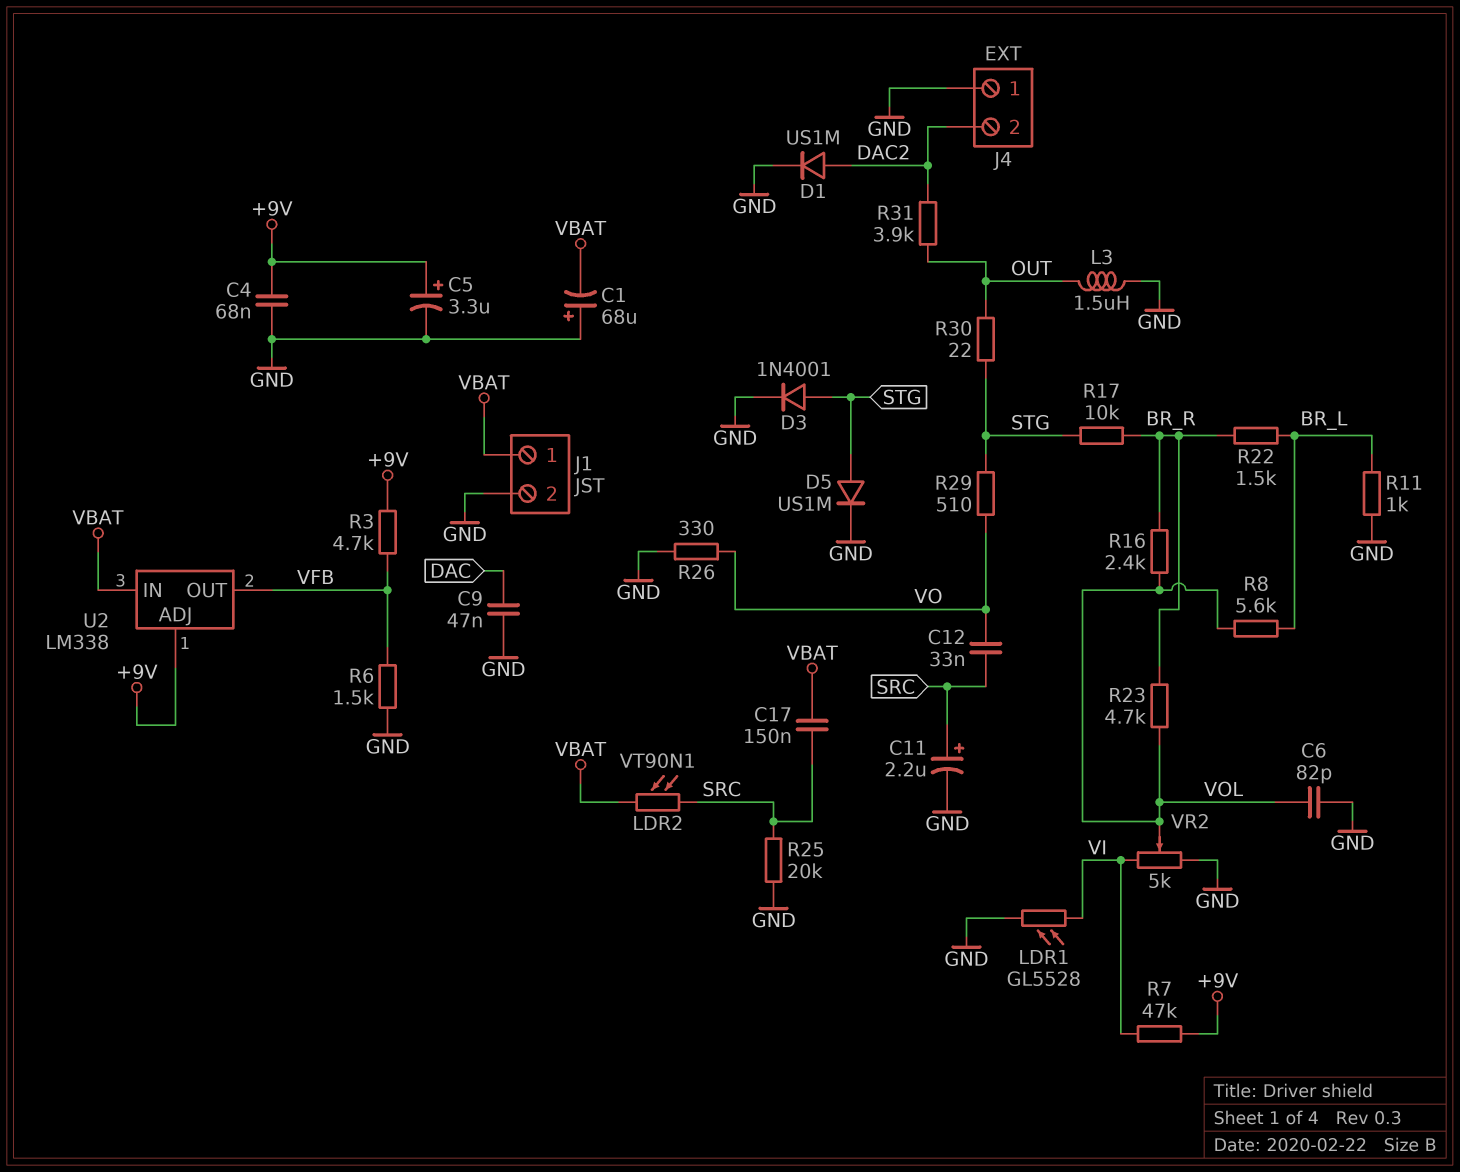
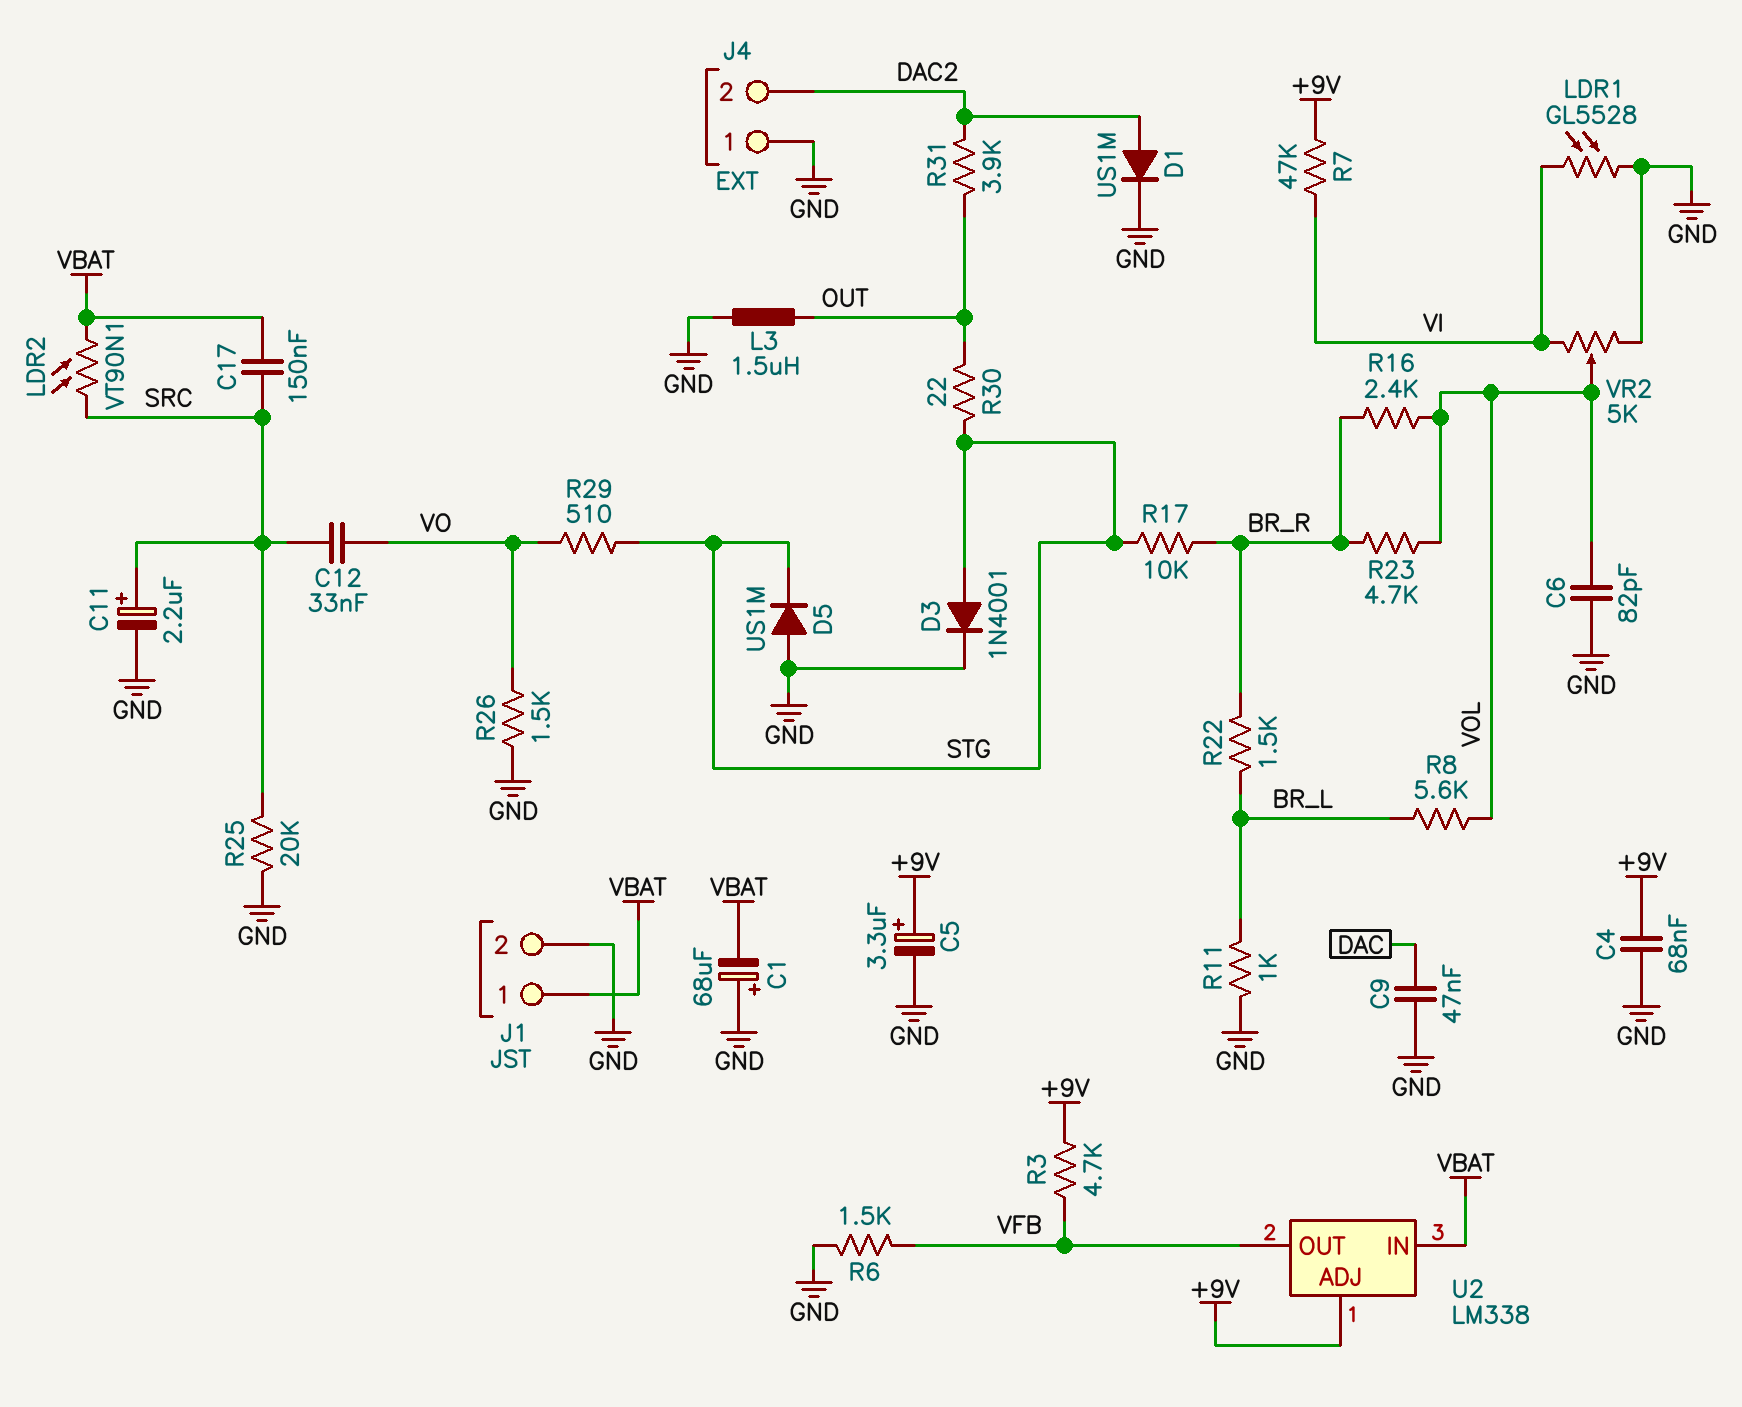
D5: diode US1M (A STG, K GND) -> diode US1M (A GND, K STG)
R26: 330 (GND, VO) -> 1.5k (GND, VO)

